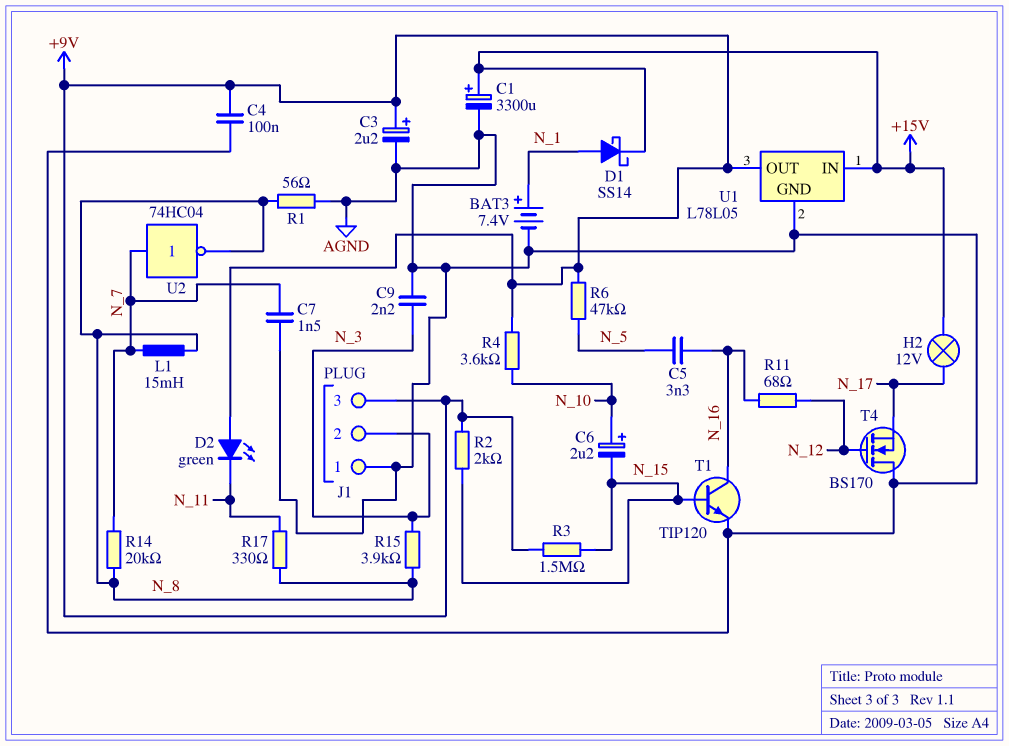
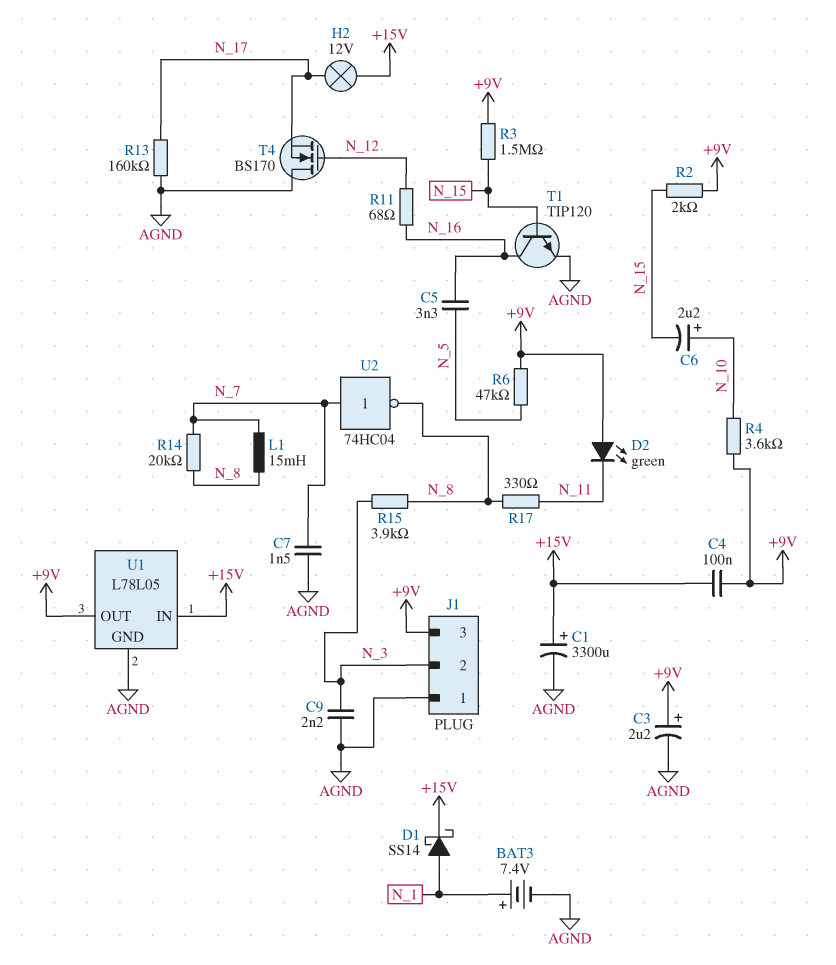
C4: 100nF (+9V, AGND) -> 100nF (+9V, +15V)
R1: 56 (AGND, N_8) -> none
R13: none -> 160k (AGND, N_17)

